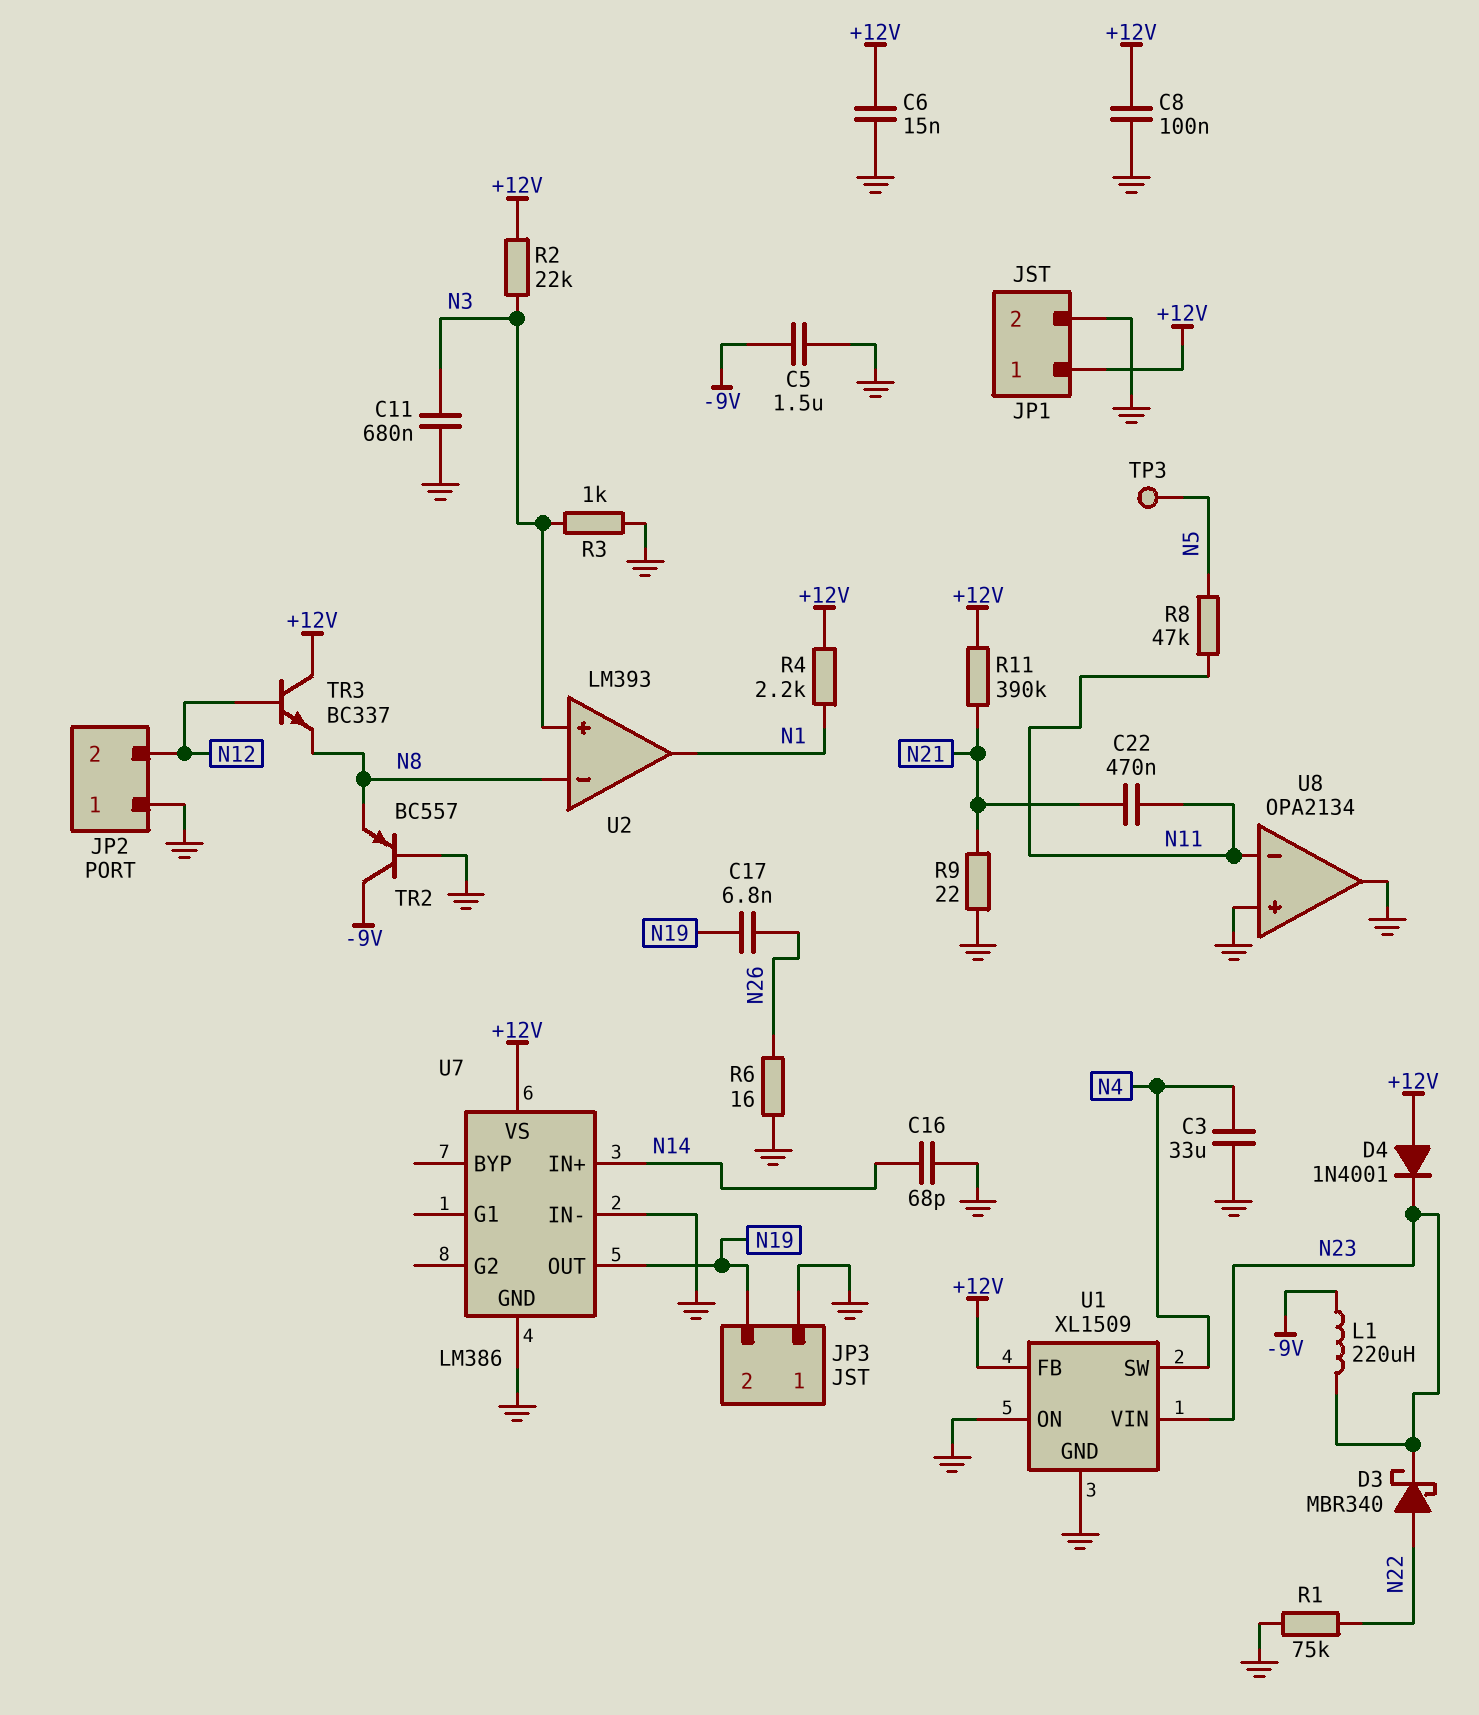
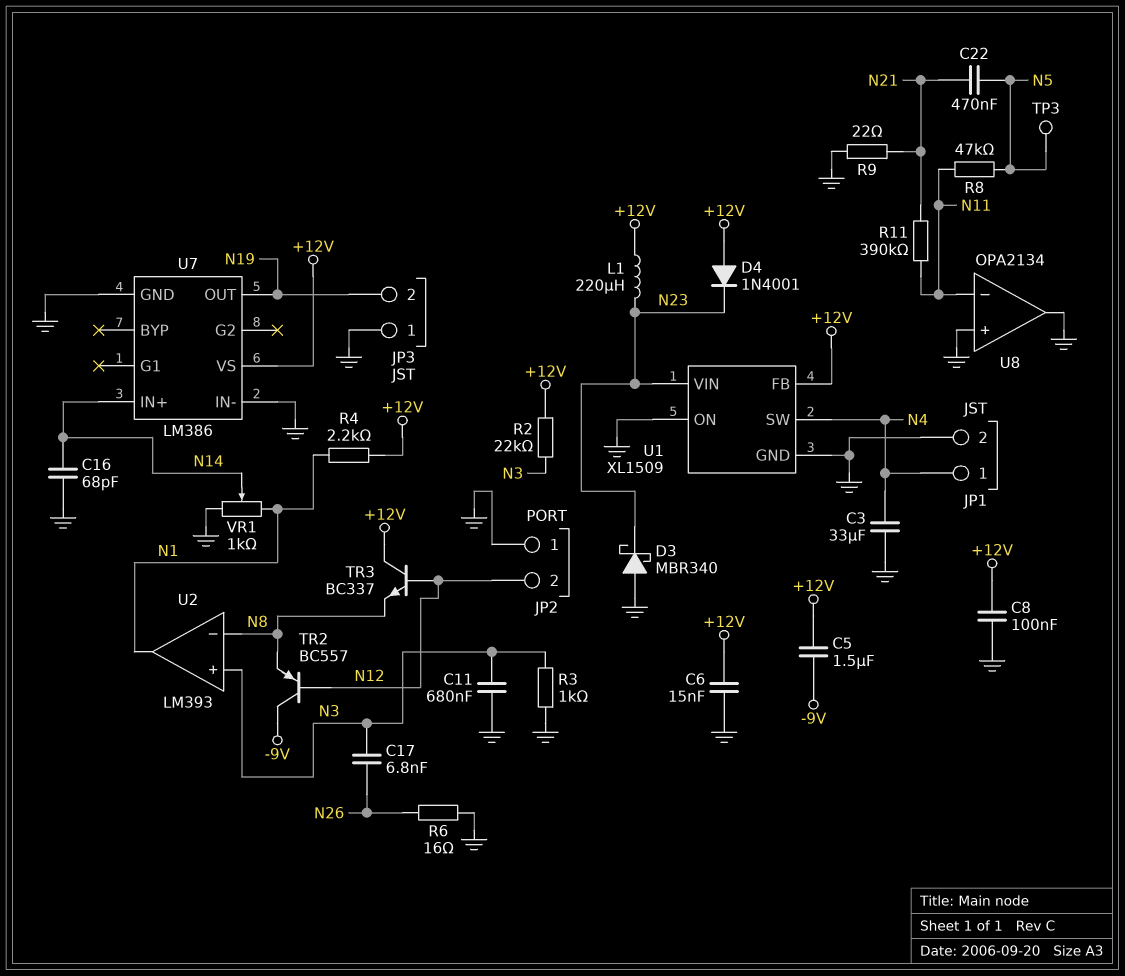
C5: 1.5uF (-9V, GND) -> 1.5uF (+12V, -9V)
C17: 6.8nF (N19, N26) -> 6.8nF (N3, N26)
C22: 470nF (N11, N21) -> 470nF (N5, N21)
D3: schottky MBR340 (A N22, K N23) -> schottky MBR340 (A GND, K N23)
JP1 pin 1: +12V -> N4
L1: 220uH (-9V, N23) -> 220uH (+12V, N23)
R1: 75k (GND, N22) -> none
R11: 390k (+12V, N21) -> 390k (N11, N21)
TR2: PNP BC557 (B GND, C -9V, E N8) -> PNP BC557 (B N12, C -9V, E N8)
VR1: none -> 1k (GND, N1, wiper N14)

